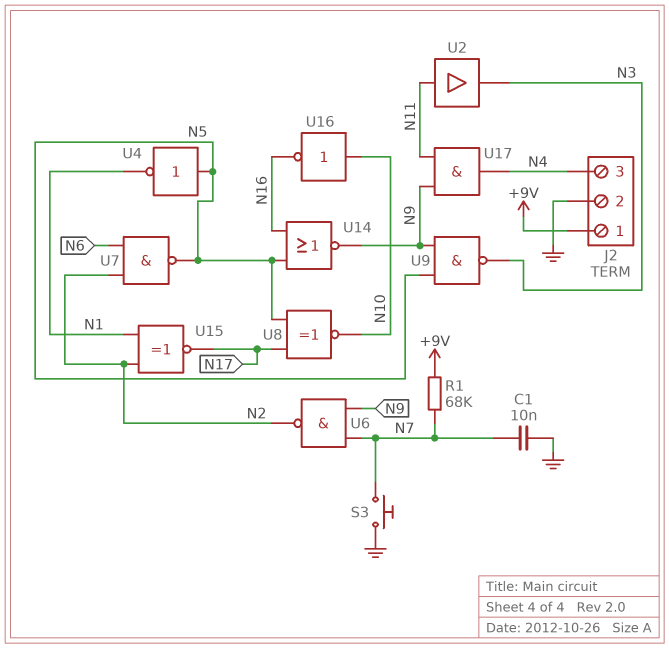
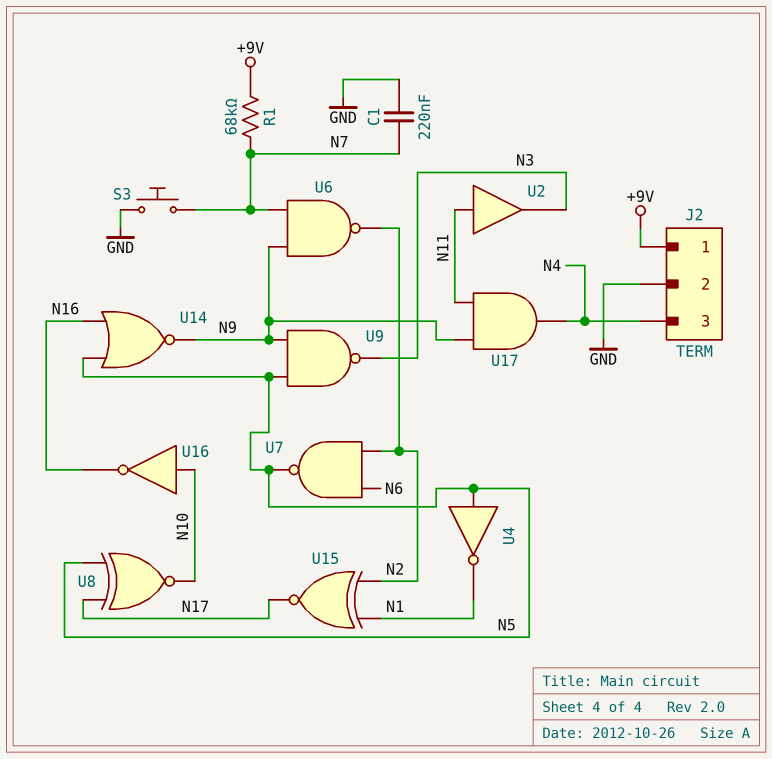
C1: 10nF (GND, N7) -> 220nF (GND, N7)

